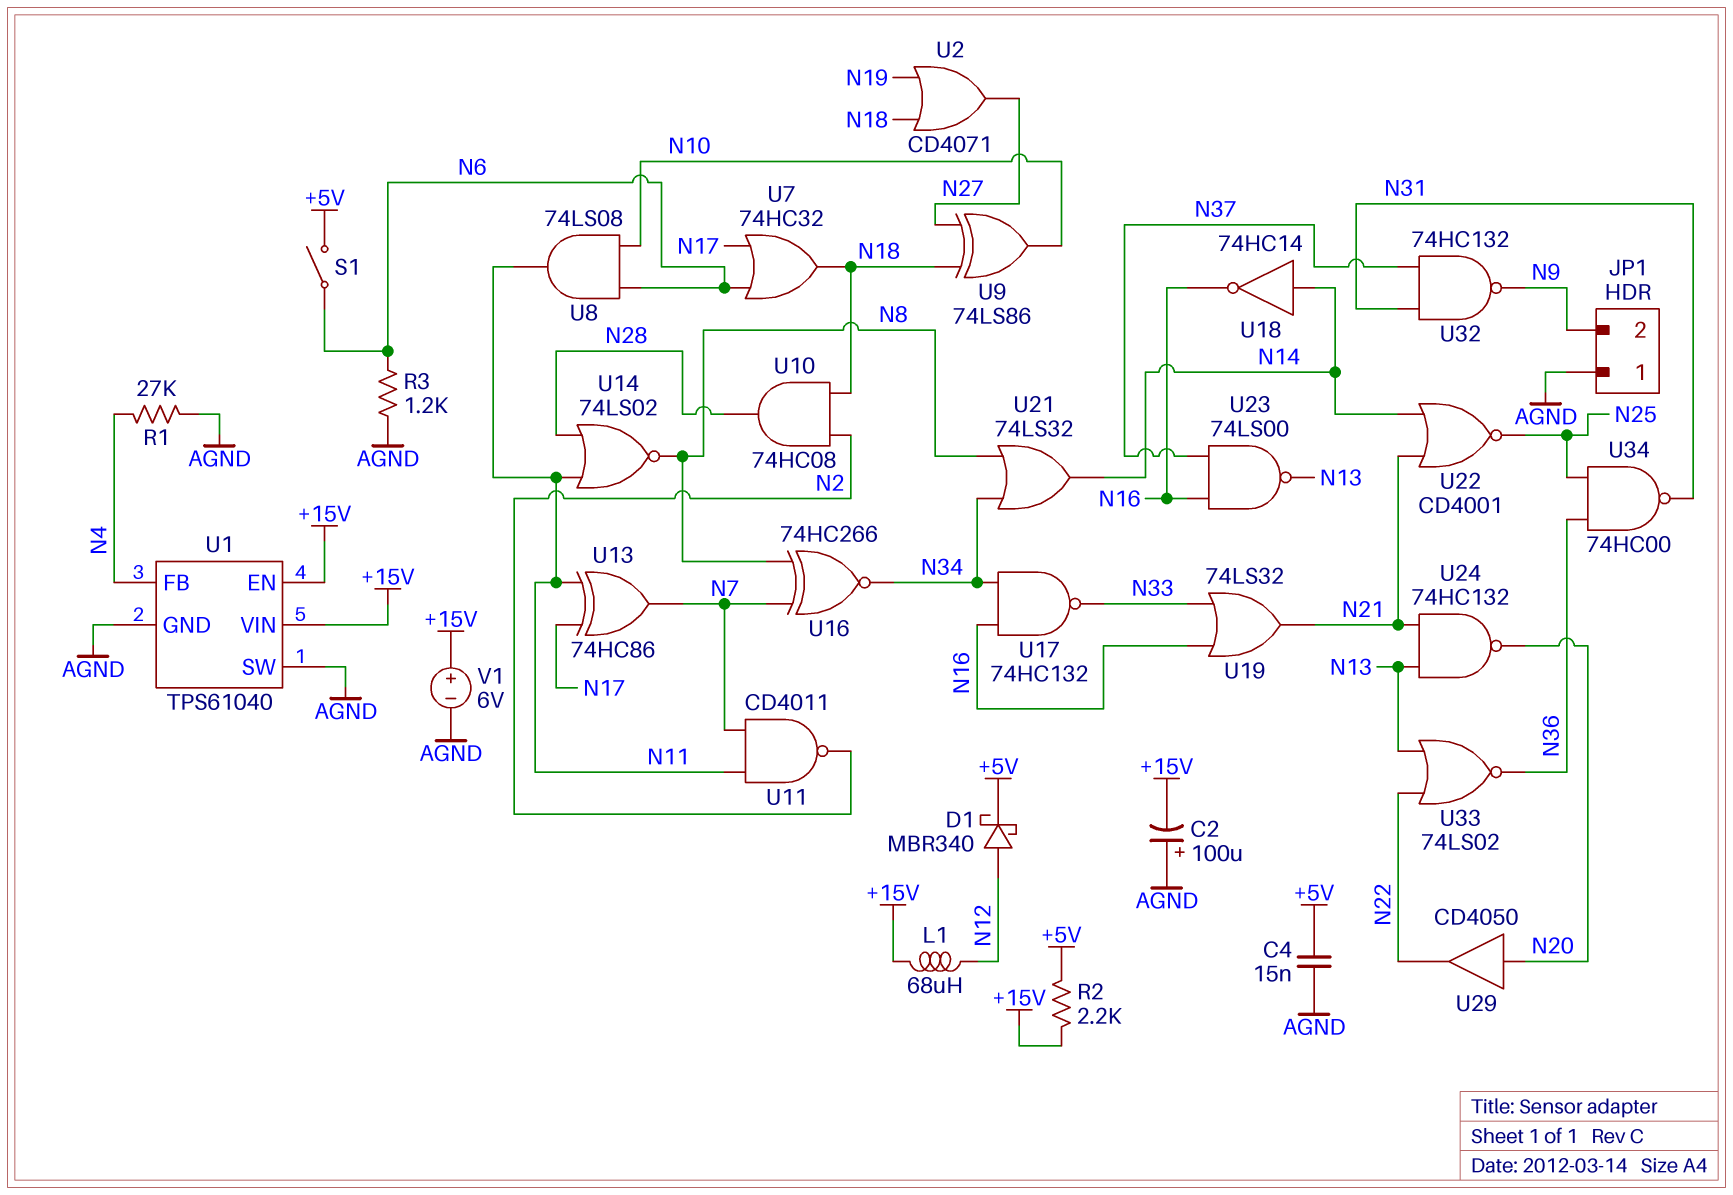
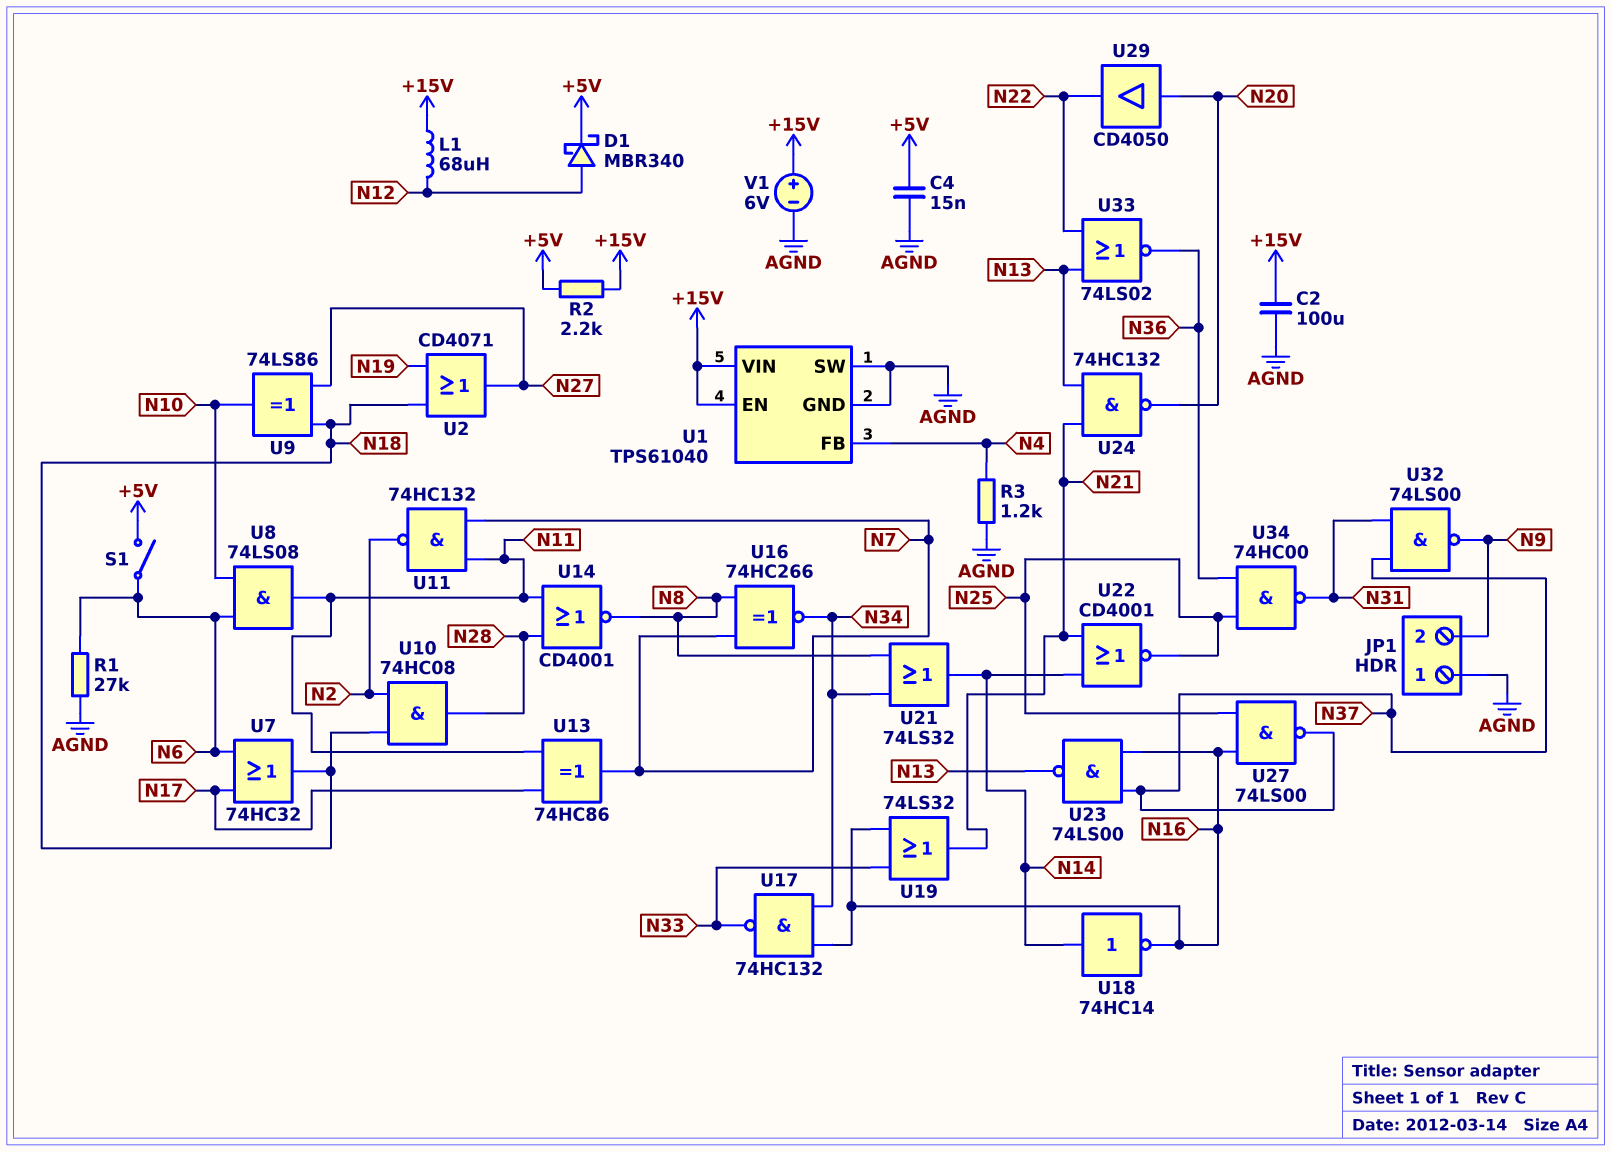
C2: 100uF (plus AGND, minus +15V) -> 100uF (+15V, AGND)
R1: 27k (AGND, N4) -> 27k (AGND, N6)
R3: 1.2k (AGND, N6) -> 1.2k (AGND, N4)
U11: NAND CD4011 (in N7, in N11, out N2) -> NAND 74HC132 (in N7, in N11, out N2)
U14: NOR 74LS02 (in N11, in N28, out N8) -> NOR CD4001 (in N11, in N28, out N8)
U27: none -> NAND 74LS00 (in N16, in N25, out N37)
U32: NAND 74HC132 (in N31, in N37, out N9) -> NAND 74LS00 (in N31, in N37, out N9)

